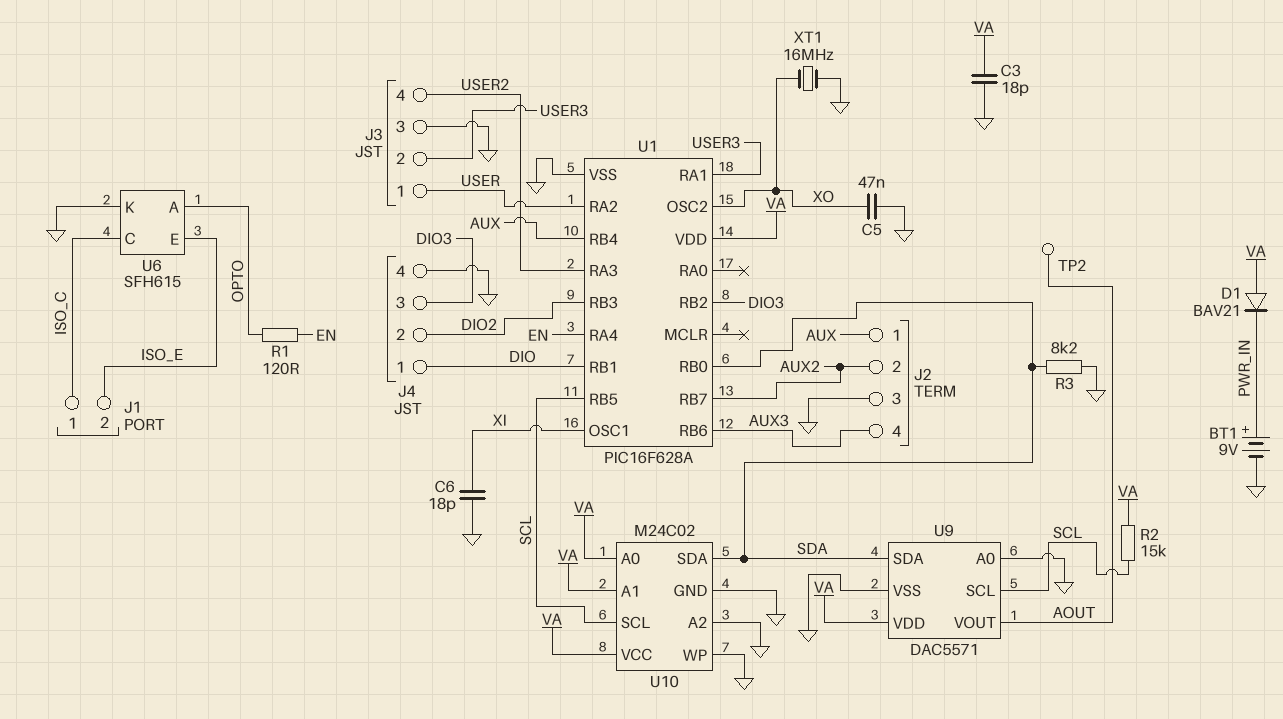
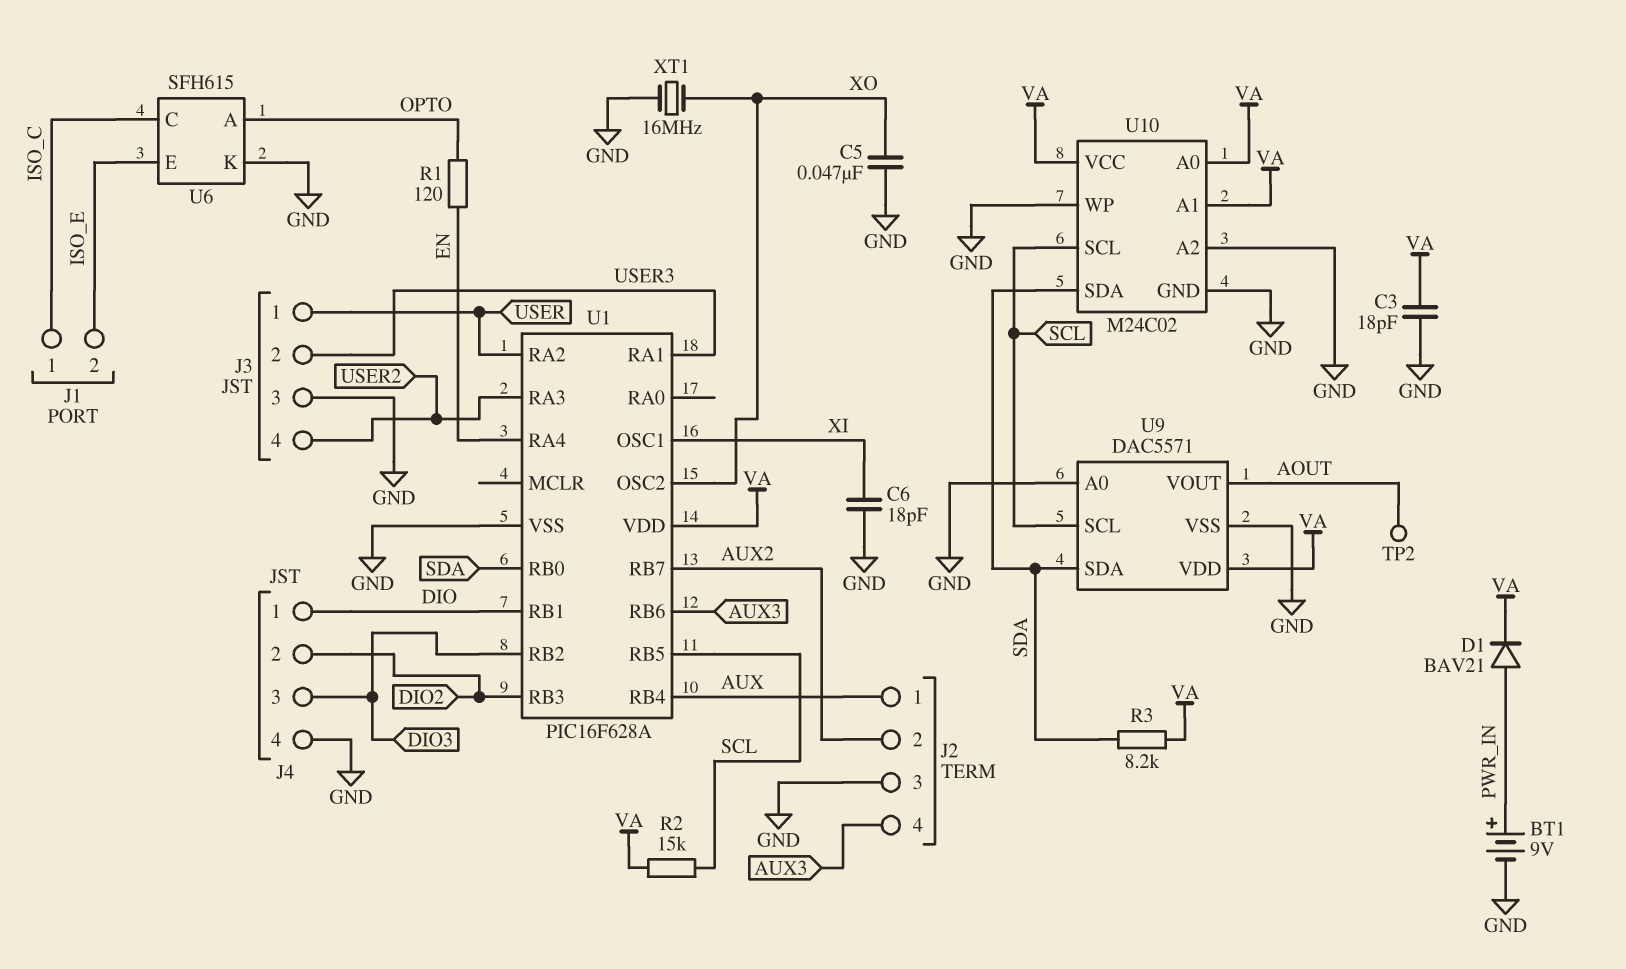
D1: diode BAV21 (A VA, K PWR_IN) -> diode BAV21 (A PWR_IN, K VA)
R3: 8.2k (GND, SDA) -> 8.2k (SDA, VA)

